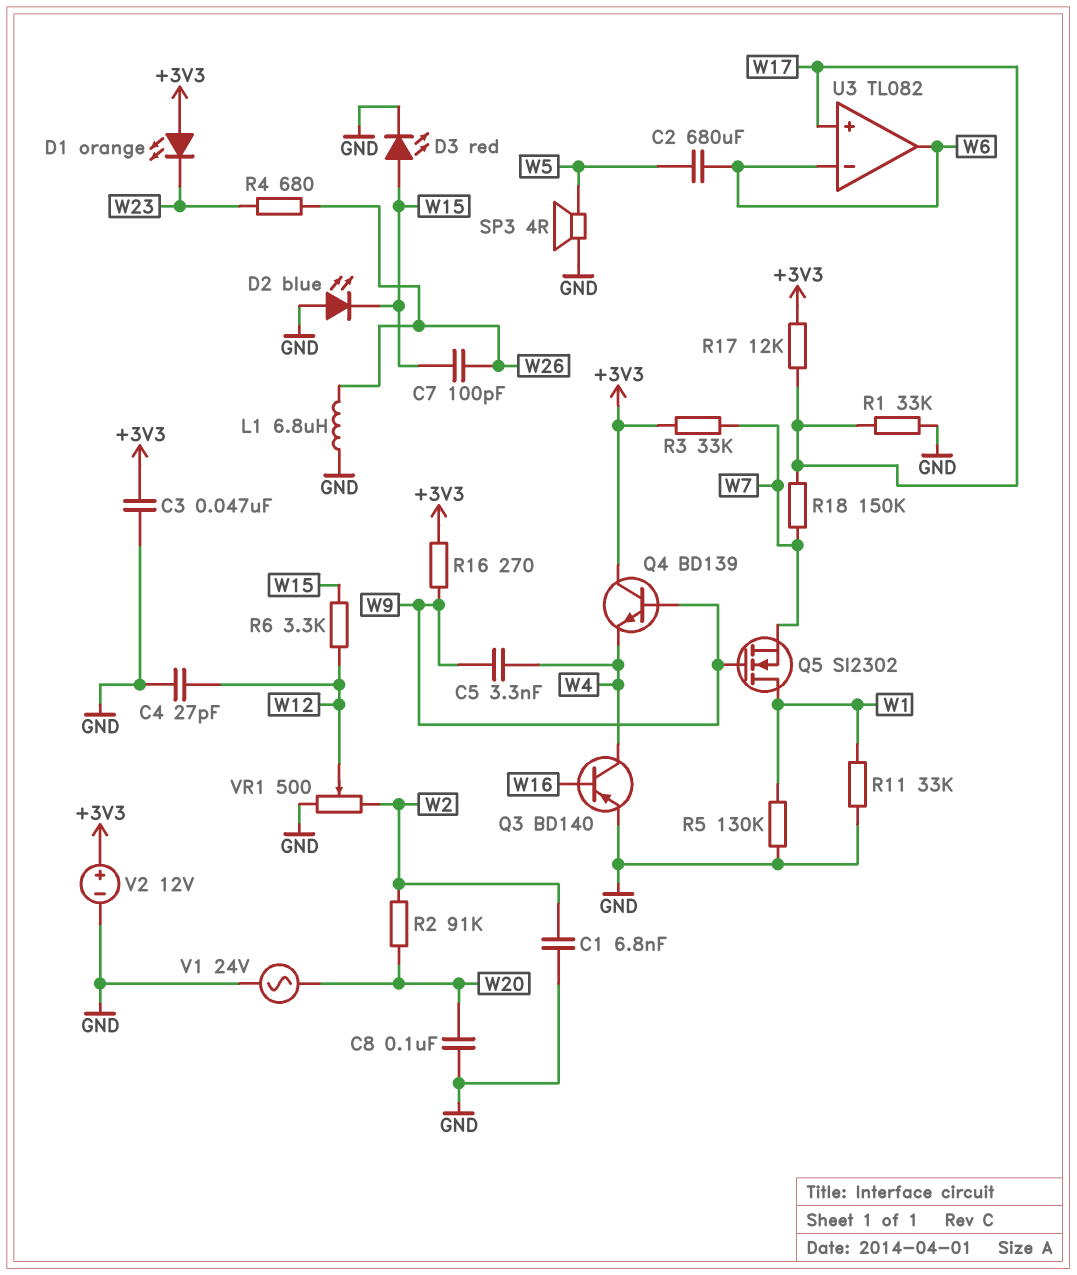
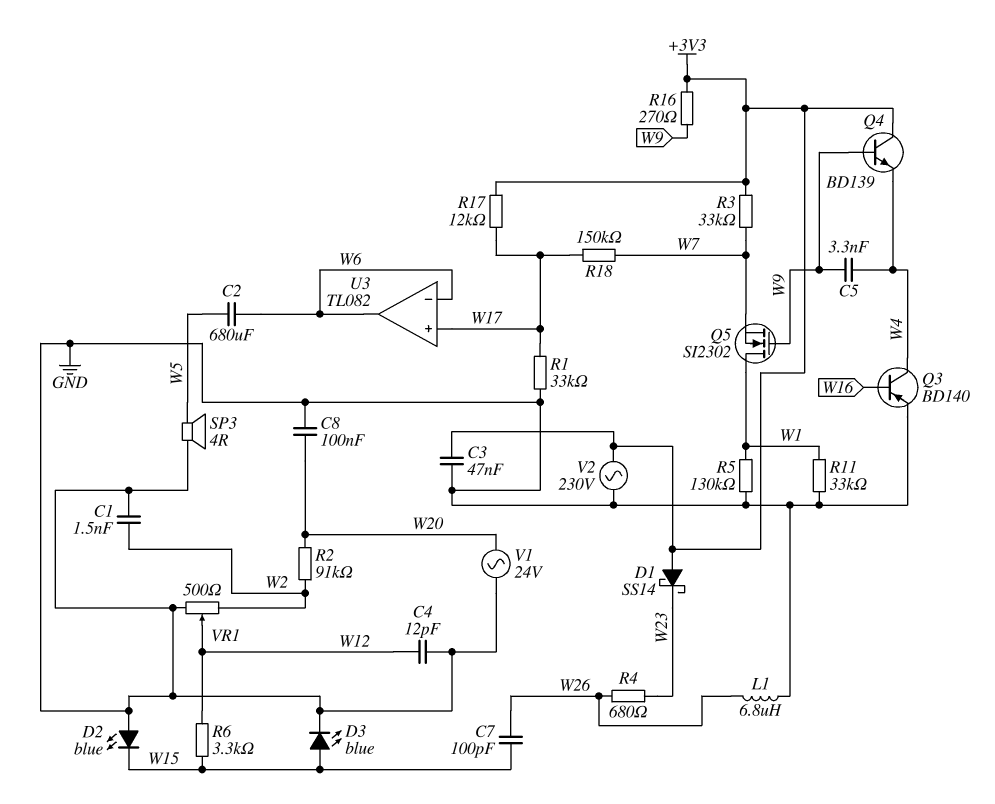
C1: 6.8nF (GND, W2) -> 1.5nF (GND, W2)
C4: 27pF (GND, W12) -> 12pF (GND, W12)
D1: LED orange (A +3V3, K W23) -> schottky SS14 (A +3V3, K W23)
D3: LED red (A W15, K GND) -> LED blue (A W15, K GND)
V2: 12V (plus +3V3, minus GND) -> AC 230V (+3V3, GND)

